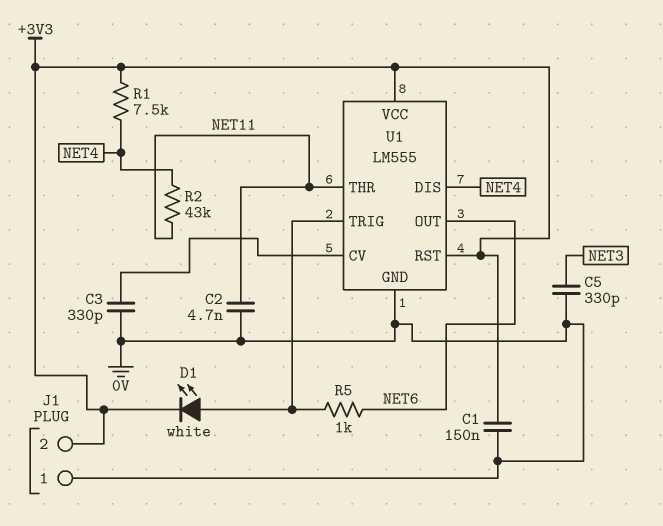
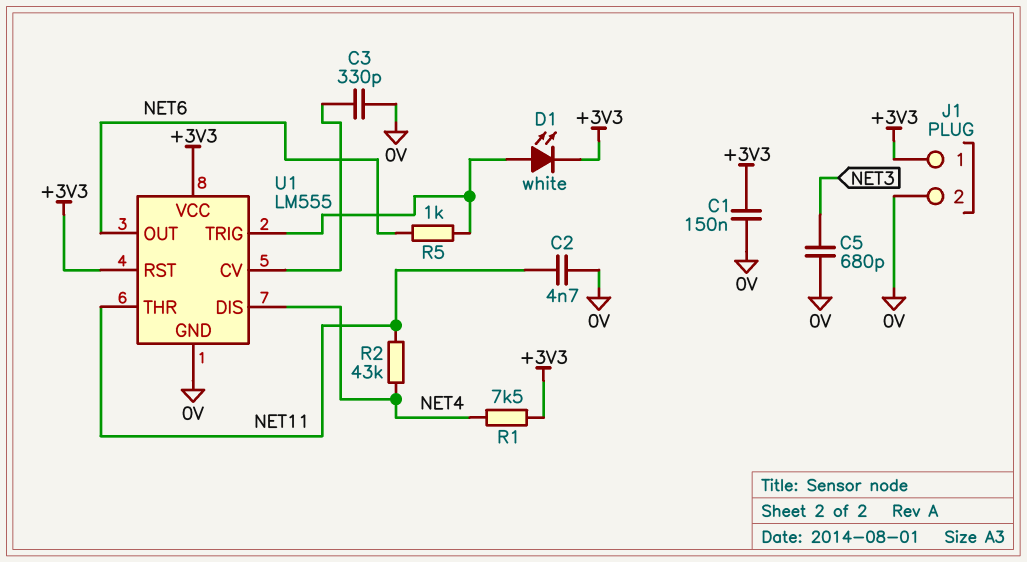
C5: 330pF (0V, NET3) -> 680pF (0V, NET3)
J1 pin 1: 0V -> +3V3
J1 pin 2: +3V3 -> 0V

